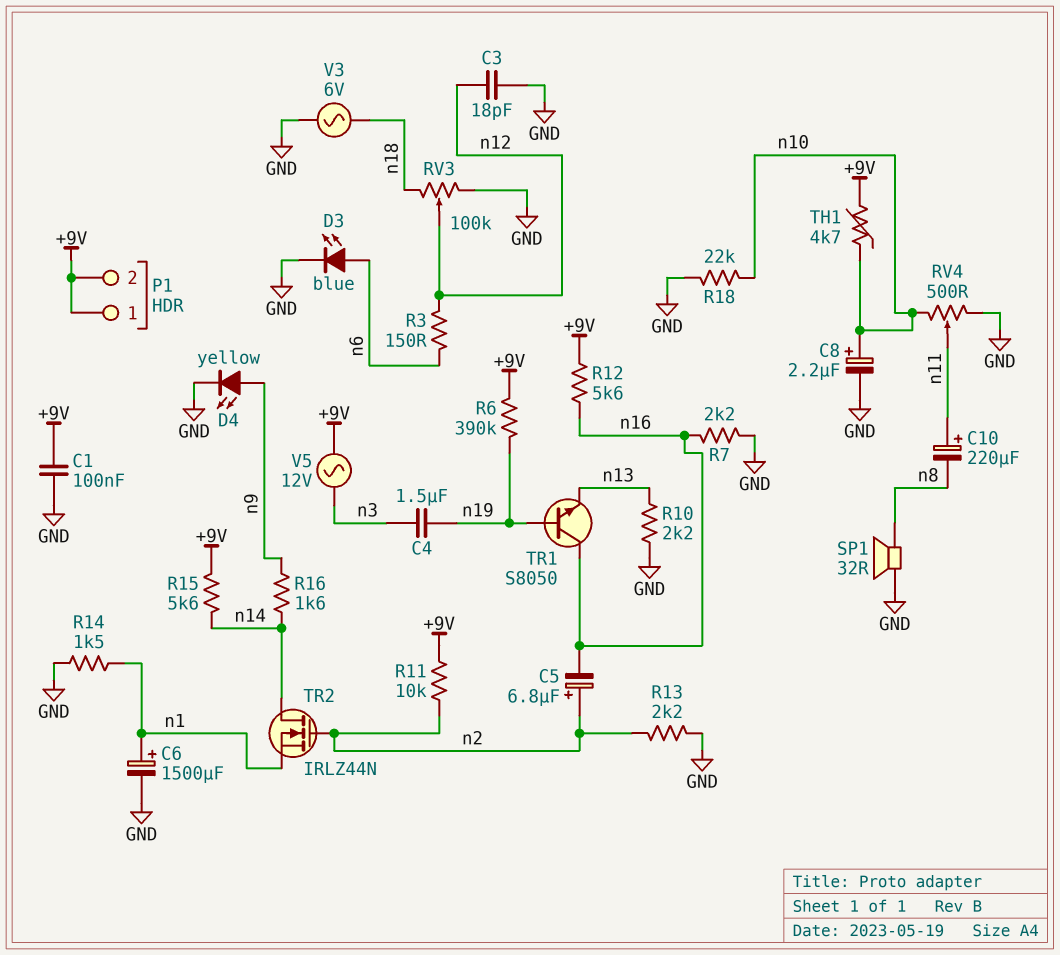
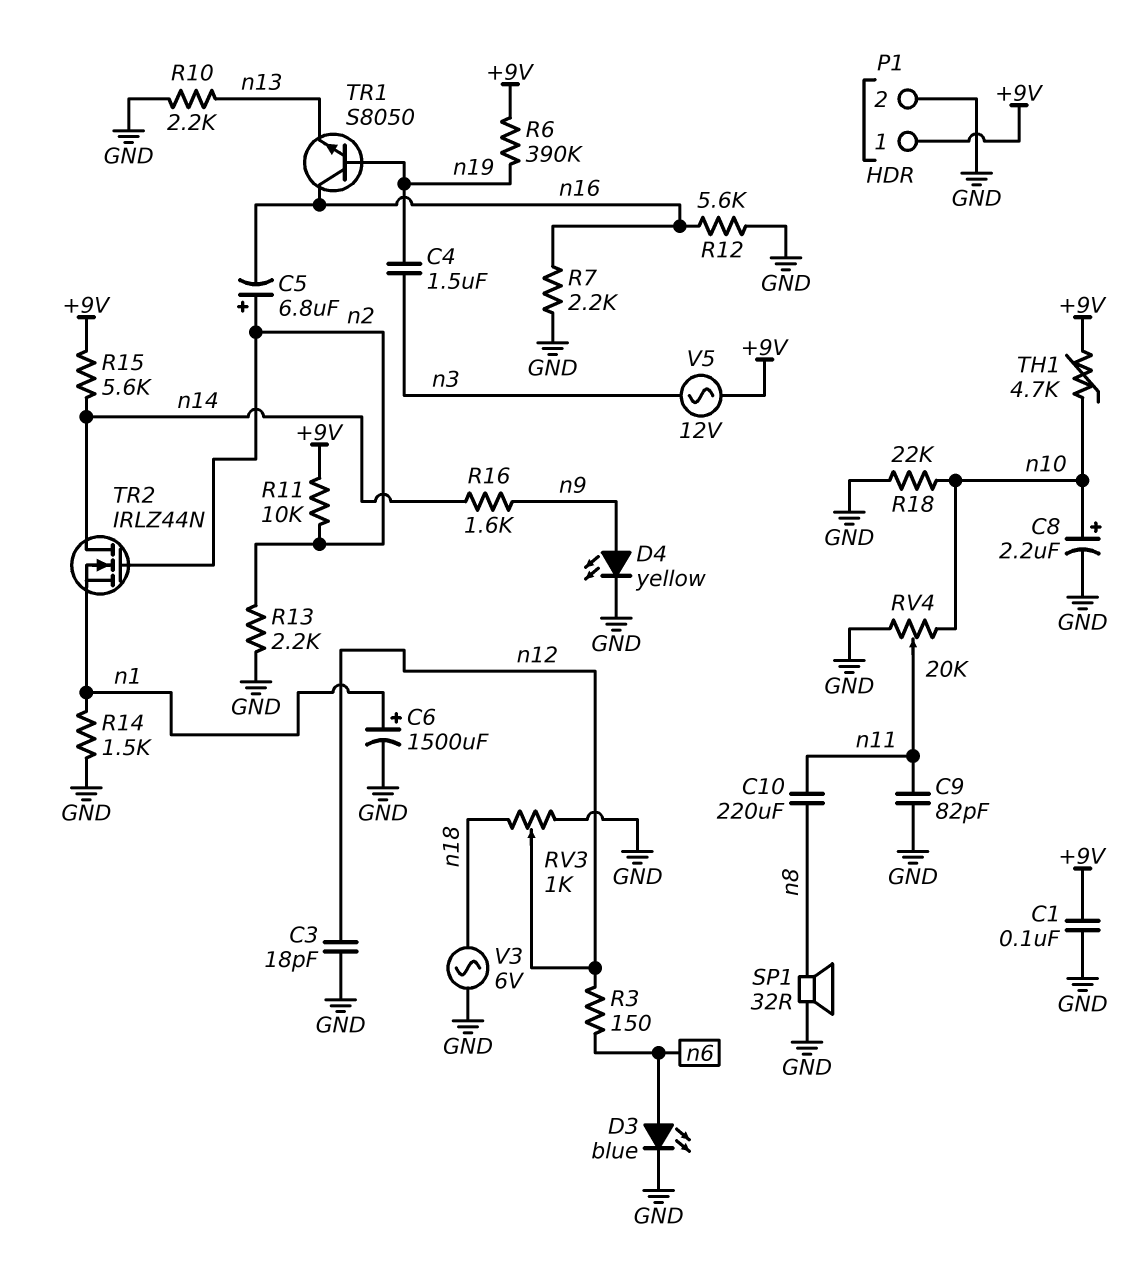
C9: none -> 82pF (GND, n11)
C10: 220uF (plus n11, minus n8) -> 220uF (n8, n11)
P1 pin 2: +9V -> GND
R12: 5.6k (+9V, n16) -> 5.6k (GND, n16)
RV3: 100k (GND, n18, wiper n12) -> 1k (GND, n18, wiper n12)
RV4: 500 (GND, n10, wiper n11) -> 20k (GND, n10, wiper n11)

